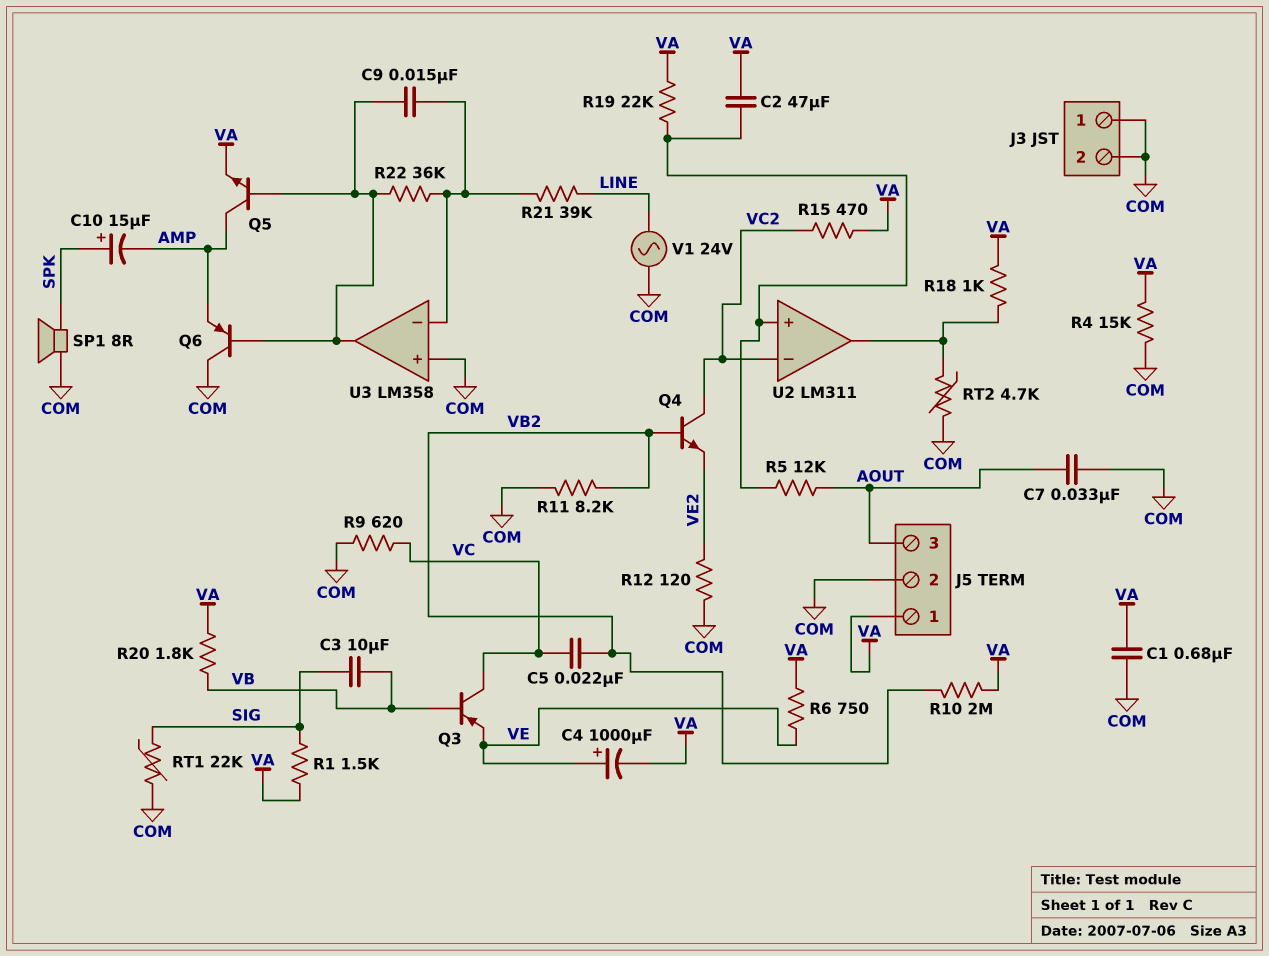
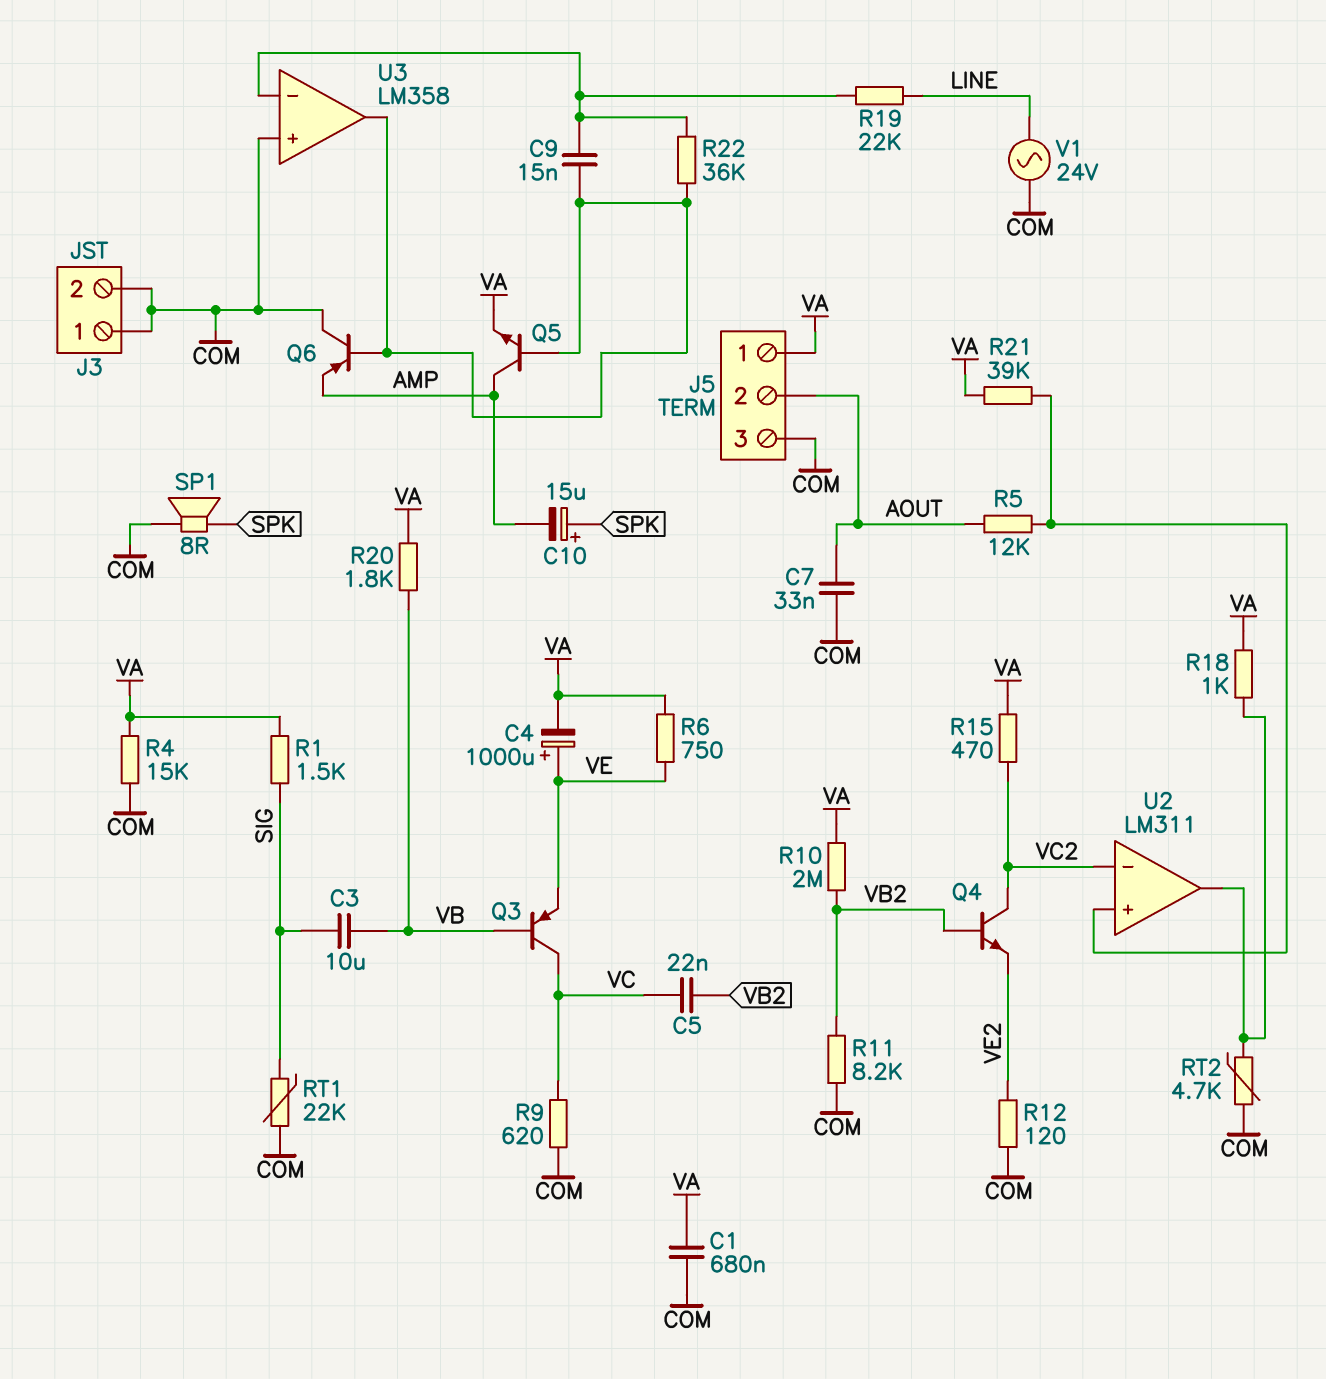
C2: 47uF (U2/in+, VA) -> none
J5 pin 2: COM -> AOUT
J5 pin 3: AOUT -> COM
R19: 22k (U2/in+, VA) -> 22k (LINE, U3/in-)
R21: 39k (LINE, U3/in-) -> 39k (U2/in+, VA)

